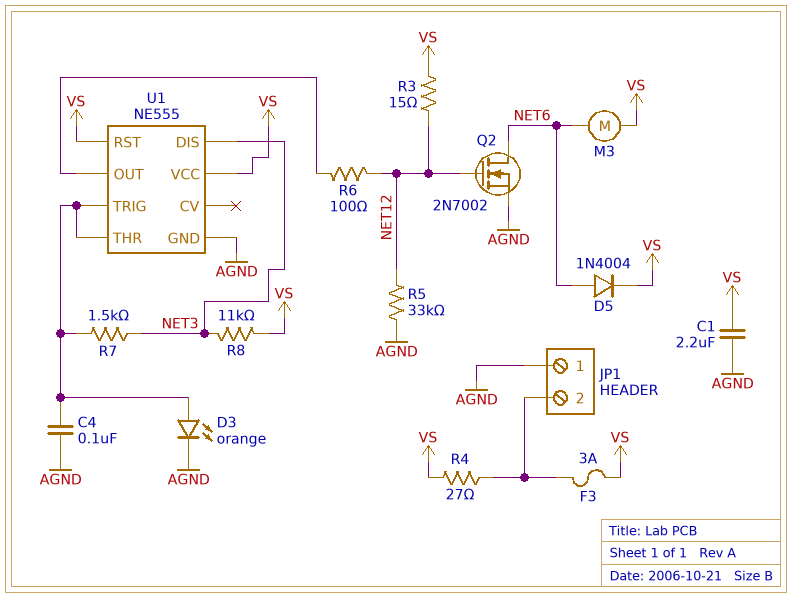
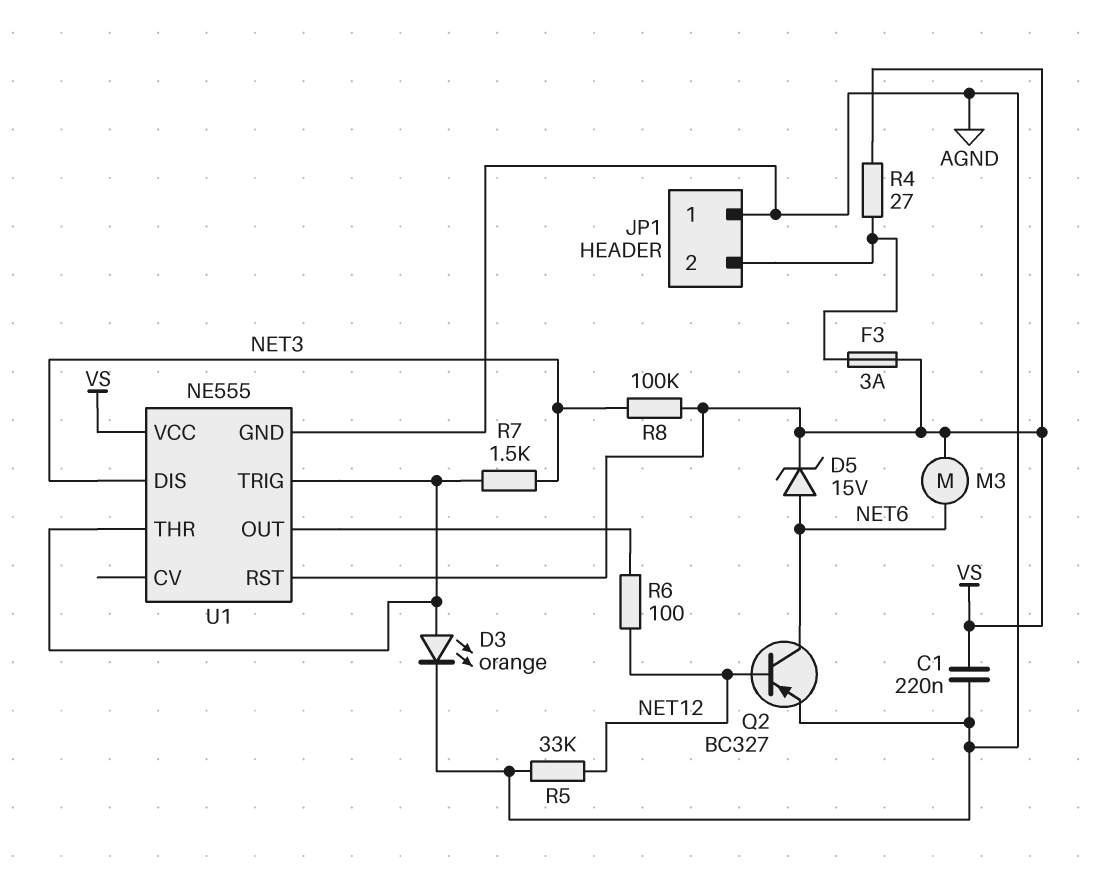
C1: 2.2uF (AGND, VS) -> 220nF (AGND, VS)
C4: 100nF (AGND, U1/THR) -> none
D5: diode 1N4004 (A NET6, K VS) -> zener 15V (A NET6, K VS)
Q2: NMOS 2N7002 (G NET12, D NET6, S AGND) -> PNP BC327 (B NET12, C NET6, E AGND)
R3: 15 (NET12, VS) -> none
R8: 11k (NET3, VS) -> 100k (NET3, VS)

